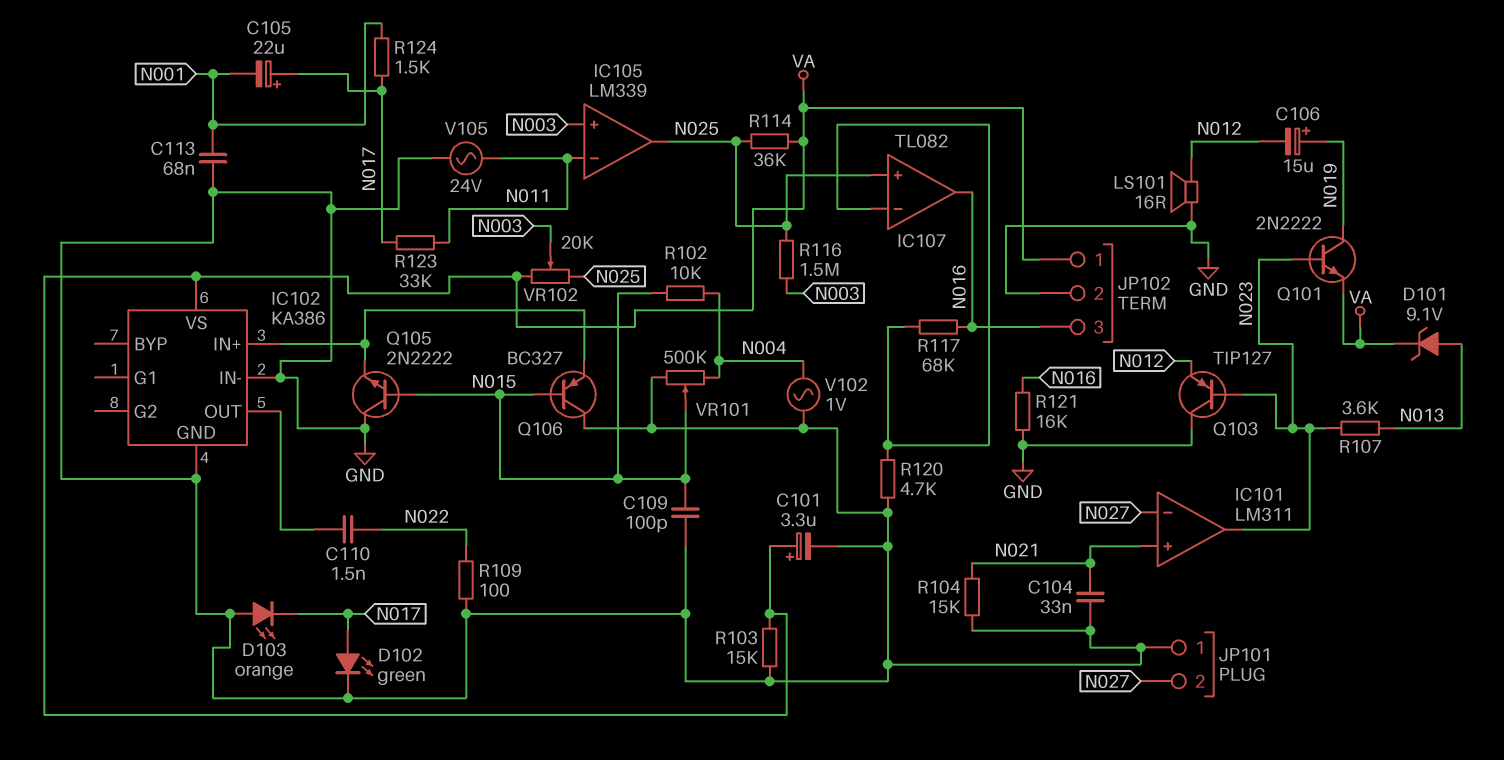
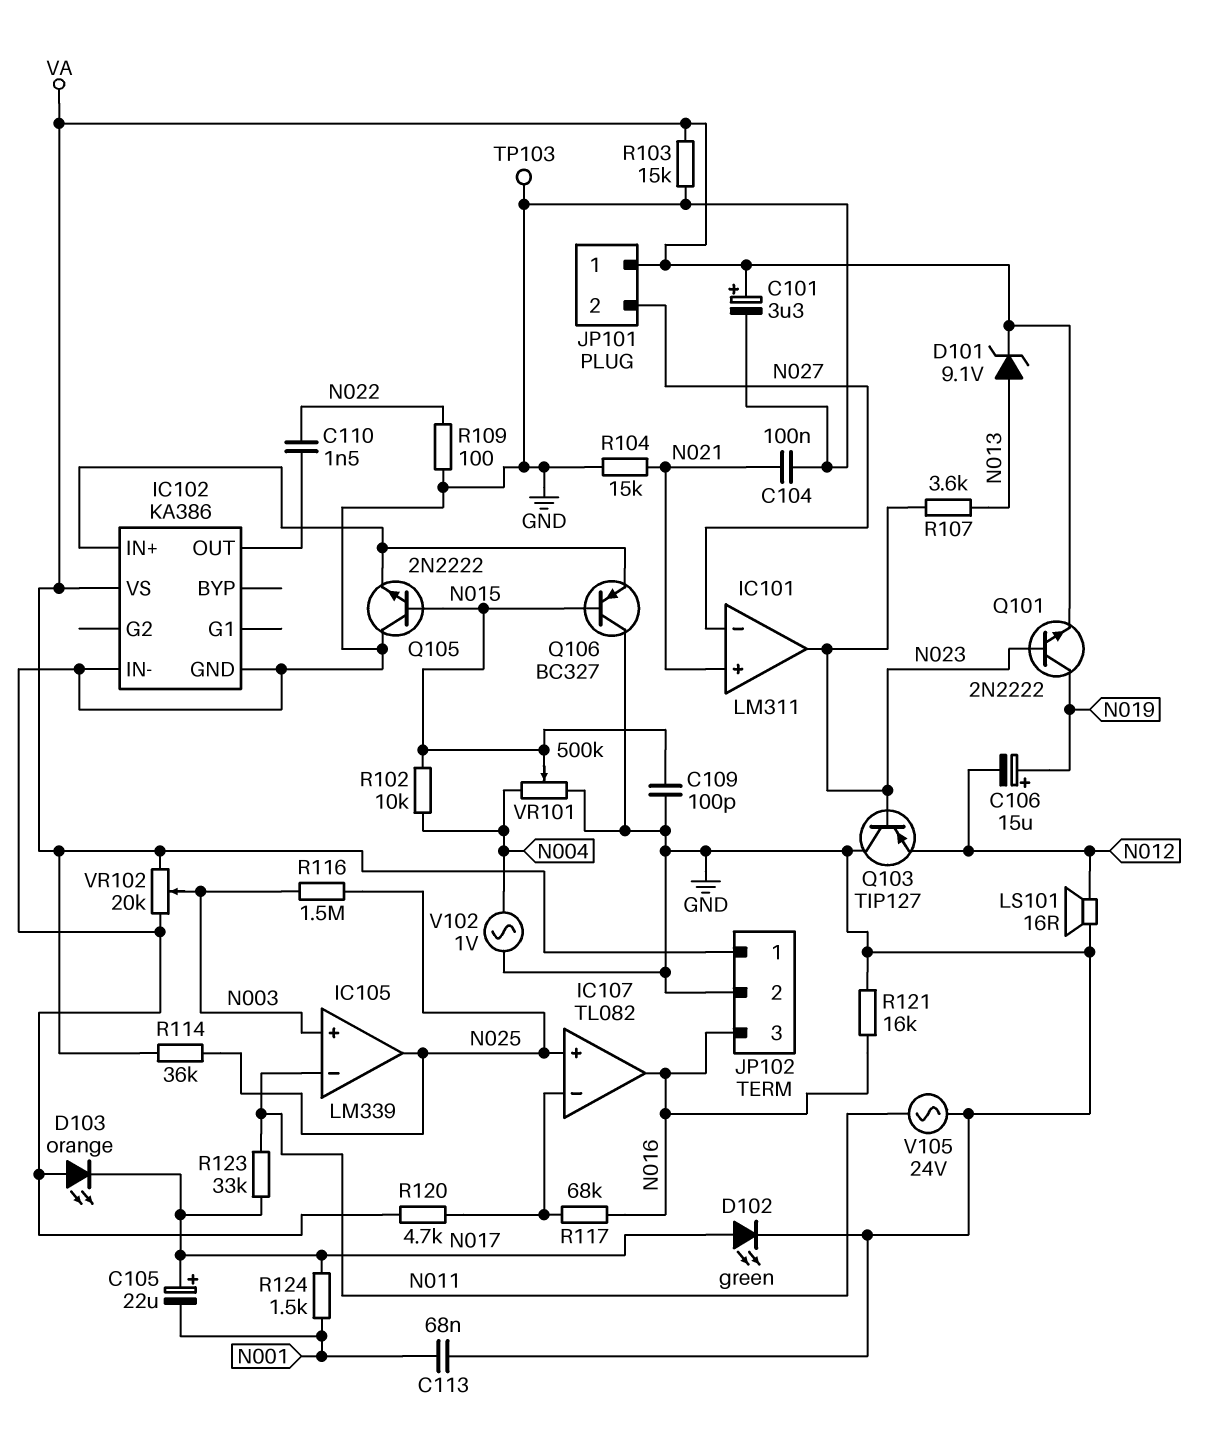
C104: 33nF (GND, N021) -> 100nF (GND, N021)
JP101 pin 1: GND -> VA
TP103: none -> test point (GND)
VR102: 20k (N025, VA, wiper N003) -> 20k (GND, VA, wiper N003)

